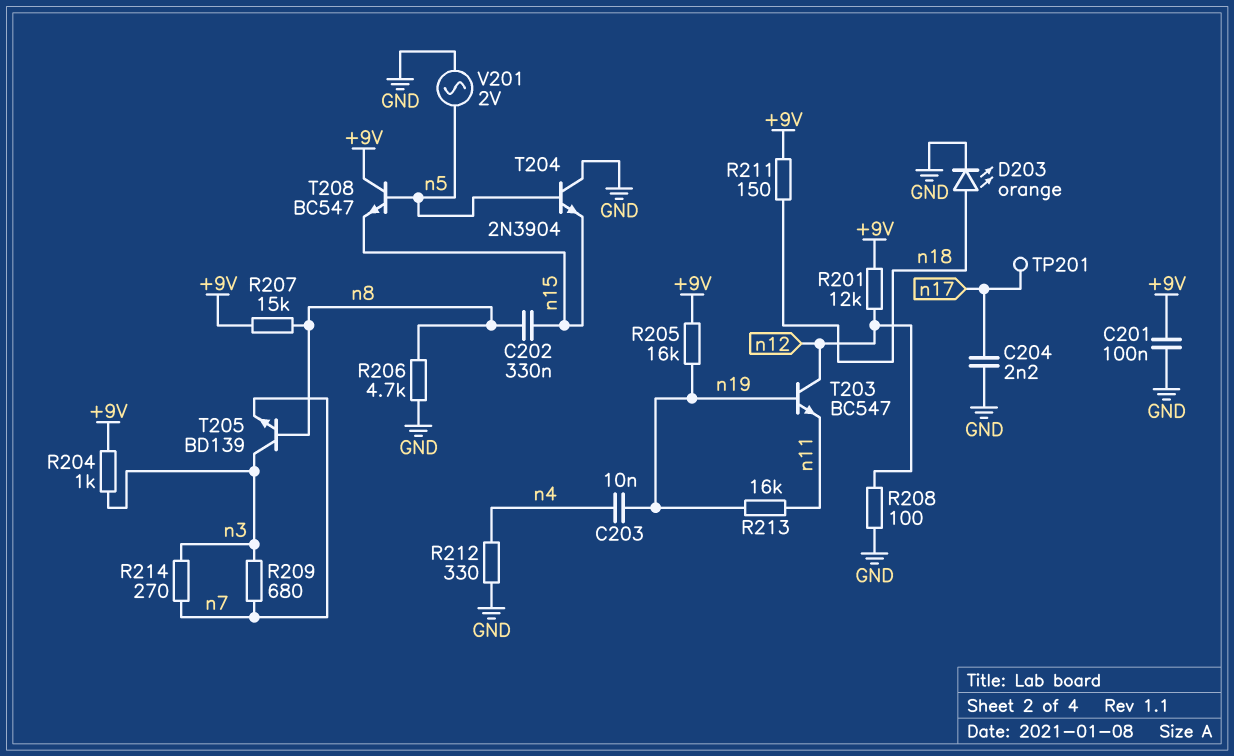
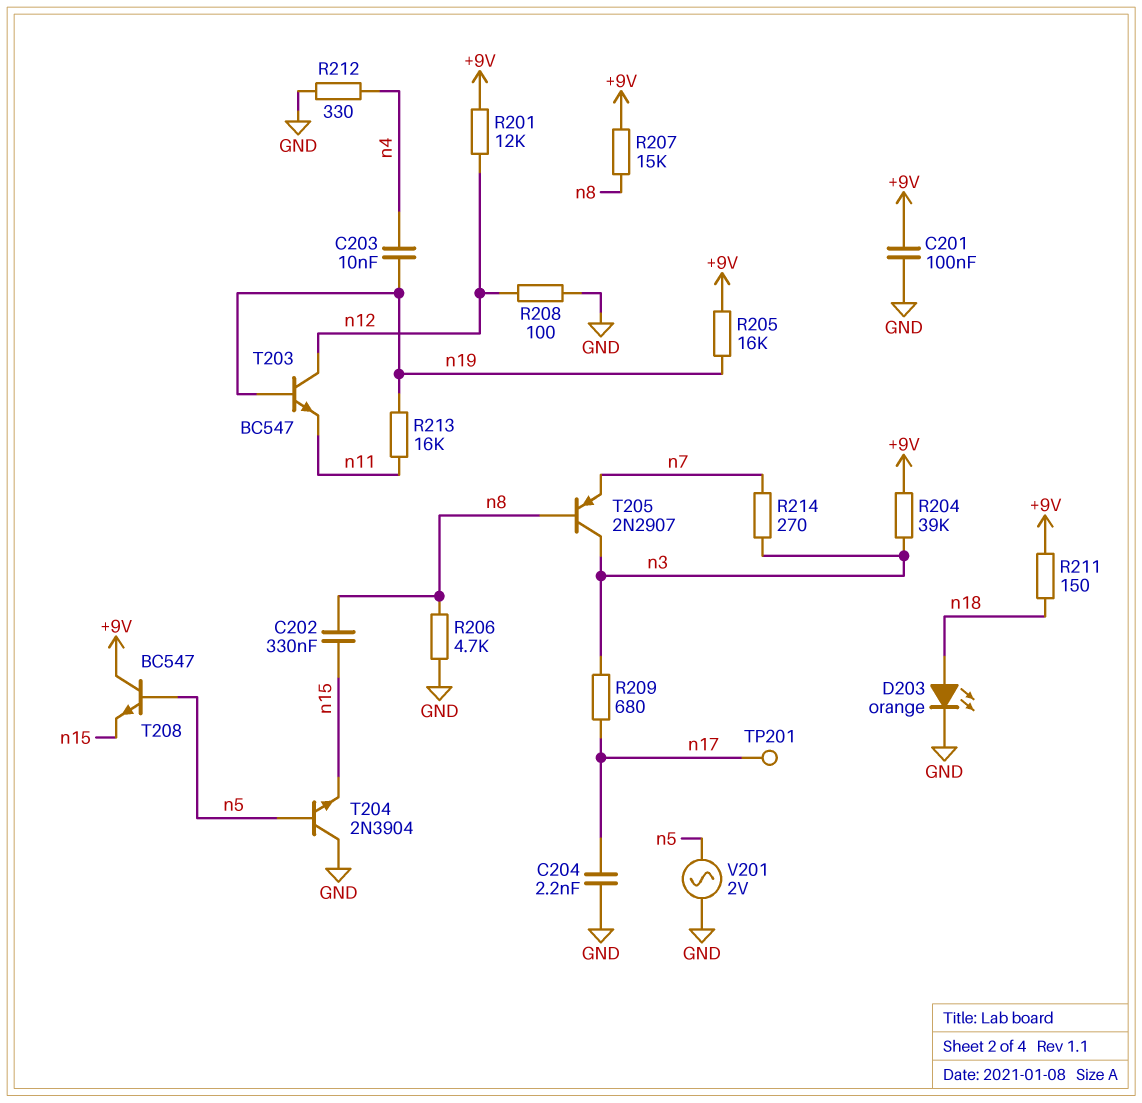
R204: 1k (+9V, n3) -> 39k (+9V, n3)
R209: 680 (n3, n7) -> 680 (n3, n17)
T205: NPN BD139 (B n8, C n3, E n7) -> PNP 2N2907 (B n8, C n3, E n7)

